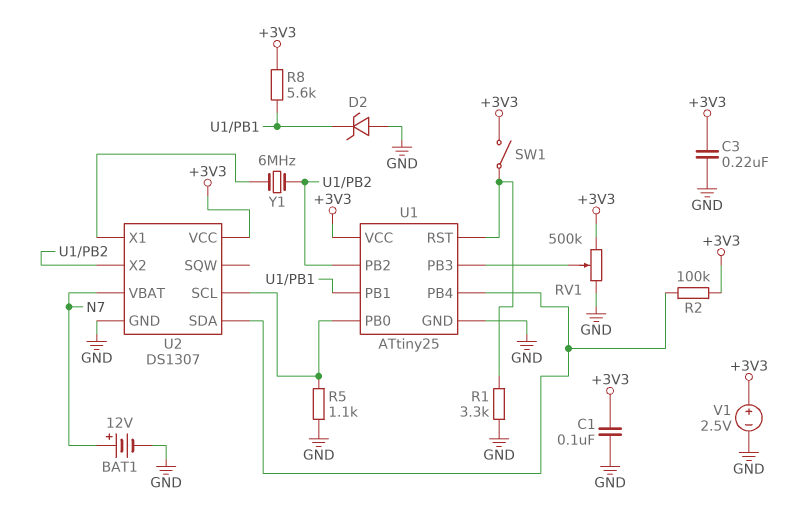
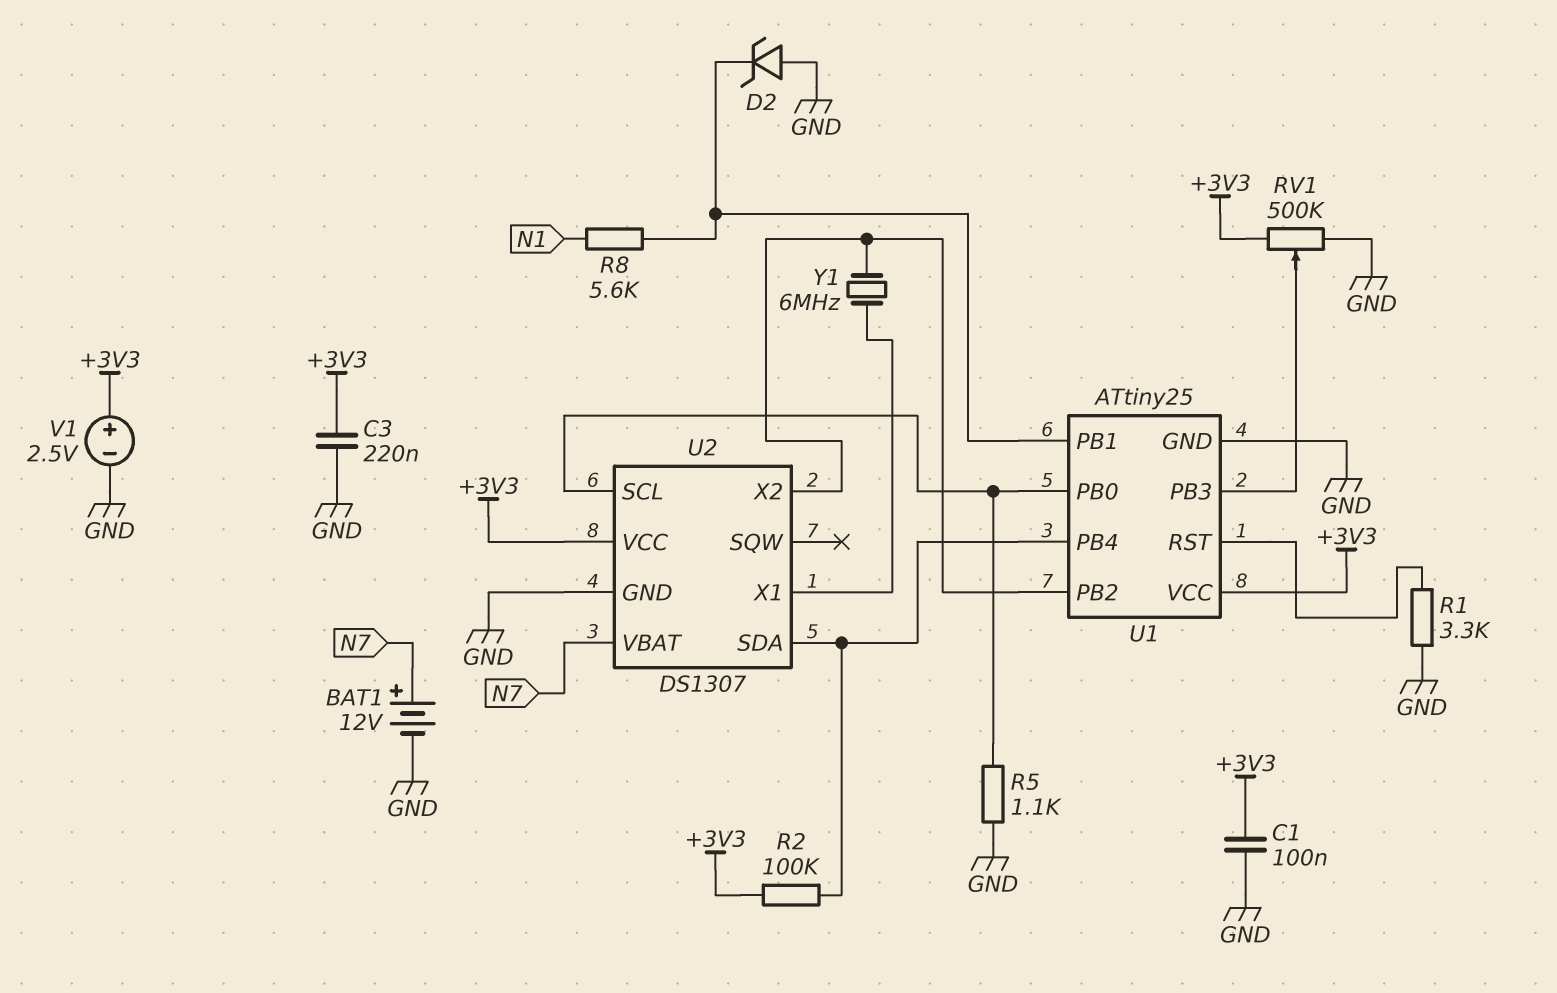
R8: 5.6k (+3V3, U1/PB1) -> 5.6k (N1, U1/PB1)
SW1: switch (+3V3, U1/RST) -> none

